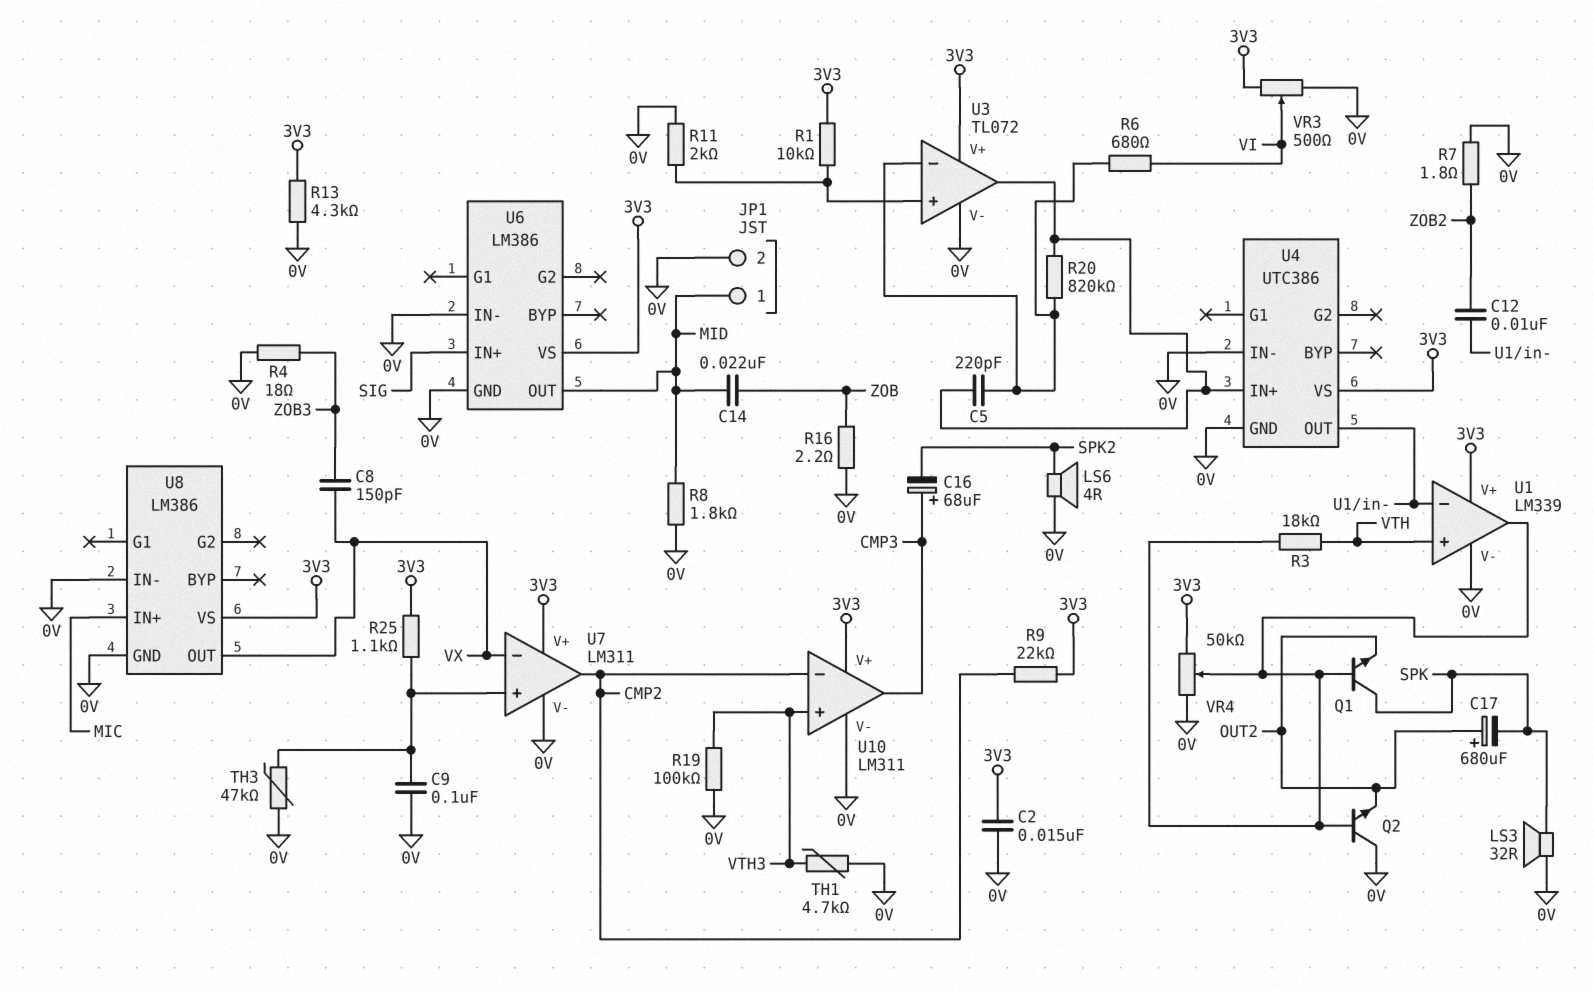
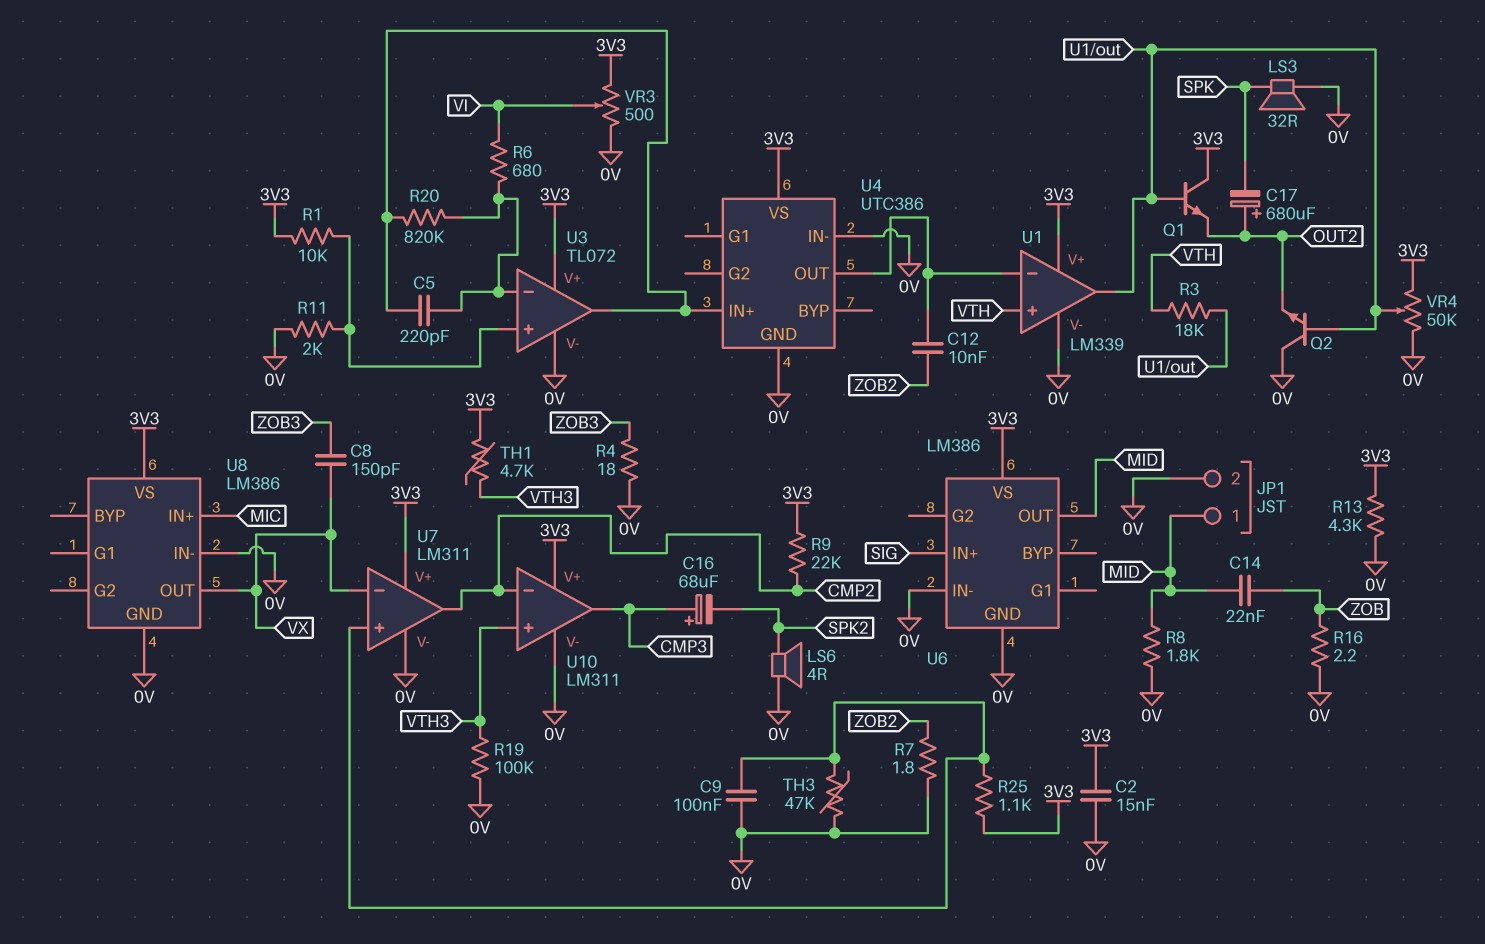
Q1: NPN (B U1/out, C SPK, E OUT2) -> NPN (B U1/out, C 3V3, E OUT2)
TH1: 4.7k (0V, VTH3) -> 4.7k (3V3, VTH3)

